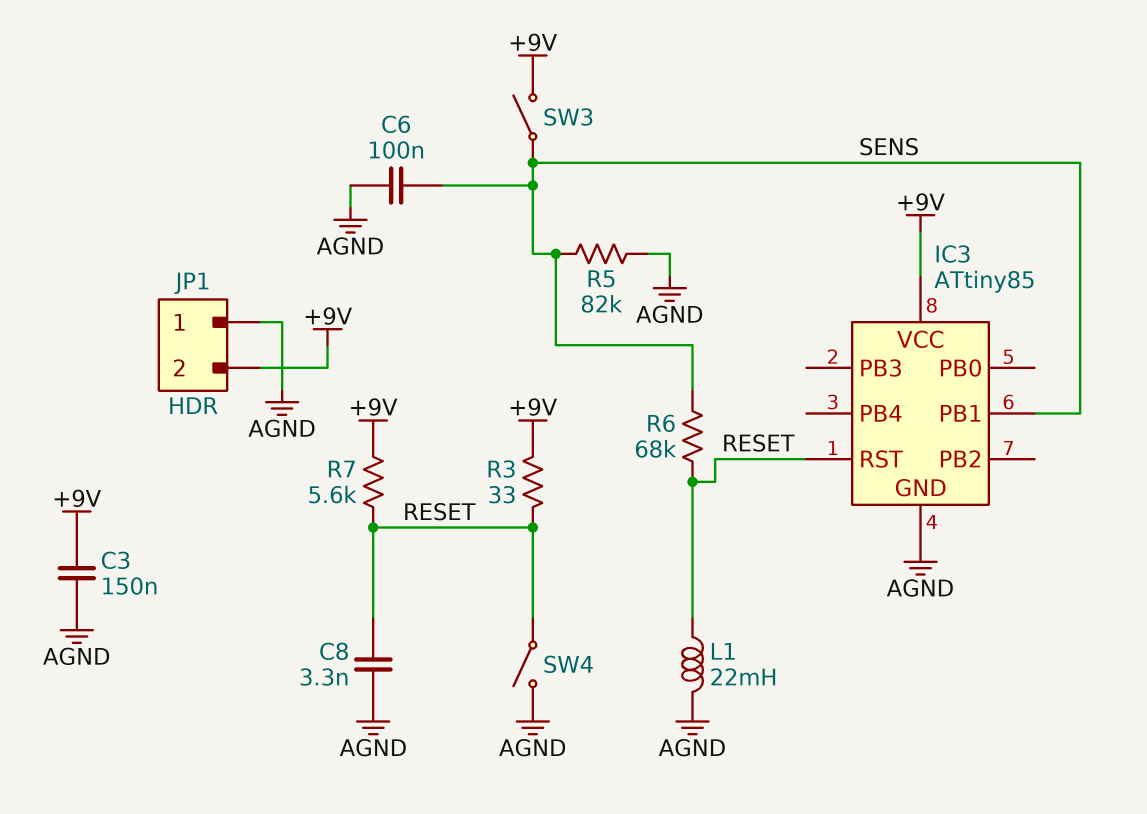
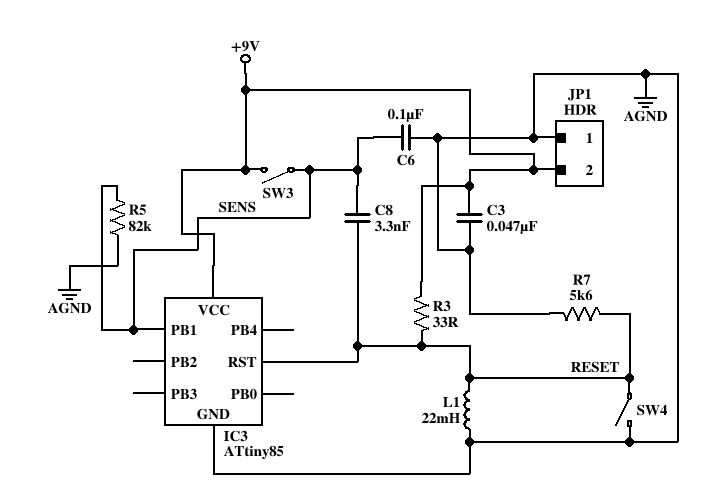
C3: 150nF (+9V, AGND) -> 47nF (+9V, AGND)
C8: 3.3nF (AGND, RESET) -> 3.3nF (RESET, SENS)
R6: 68k (RESET, SENS) -> none
R7: 5.6k (+9V, RESET) -> 5.6k (AGND, RESET)

